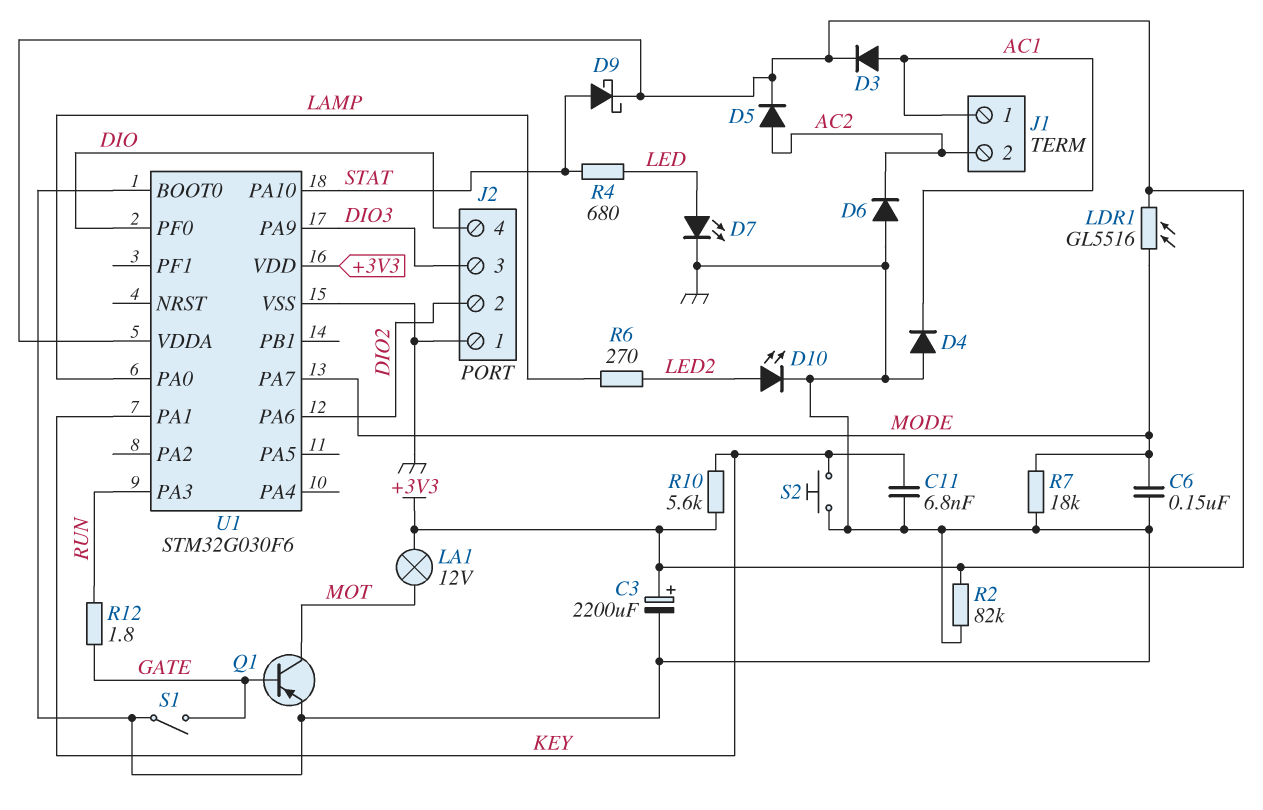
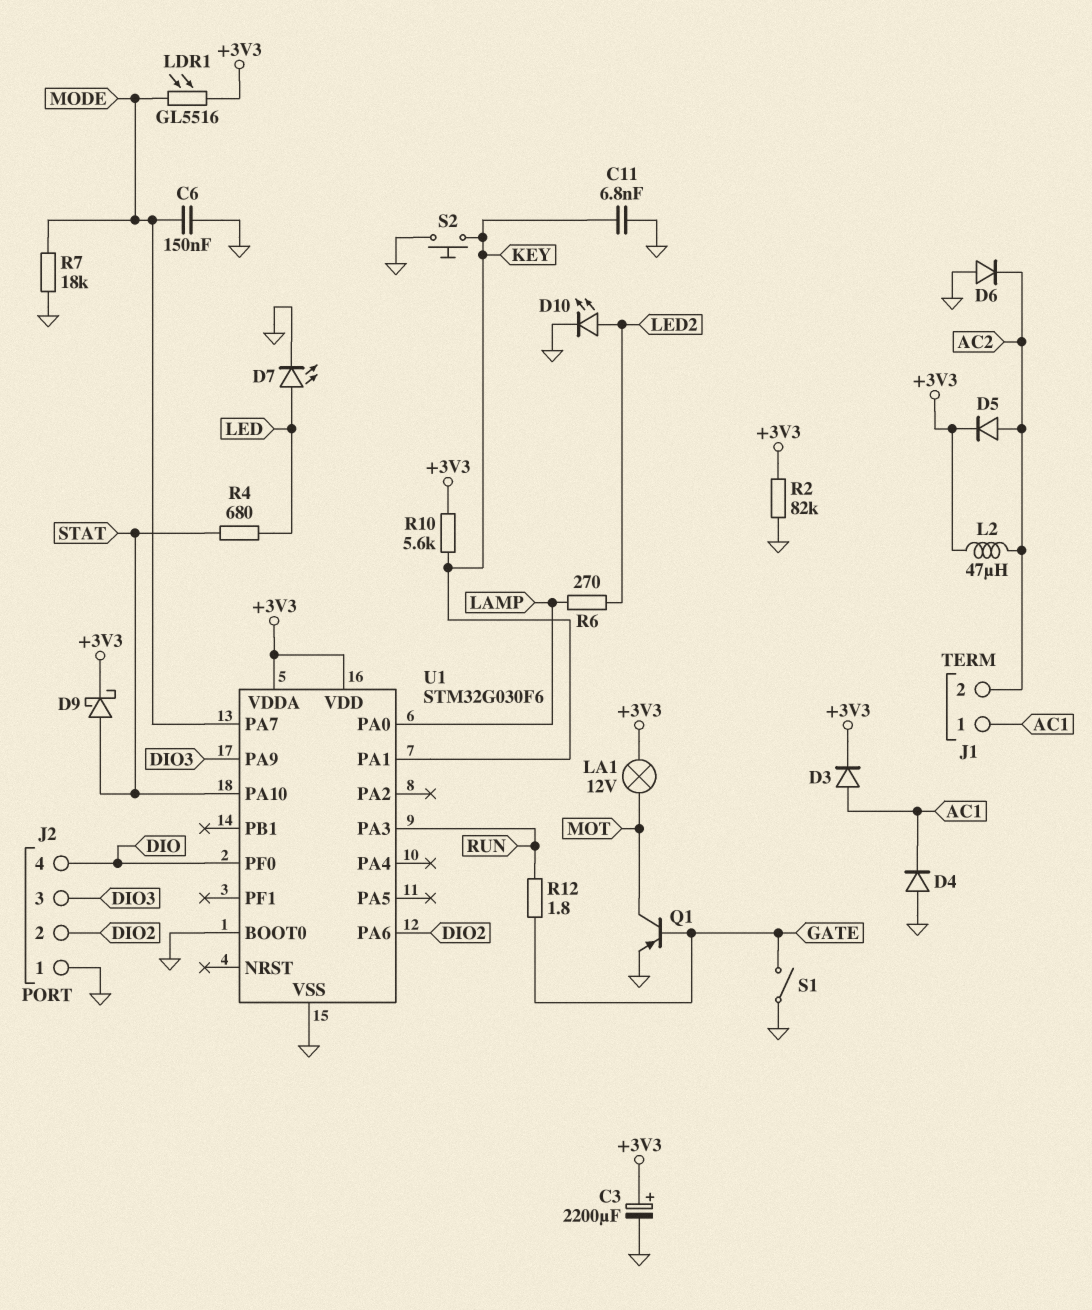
L2: none -> 47uH (+3V3, AC2)

